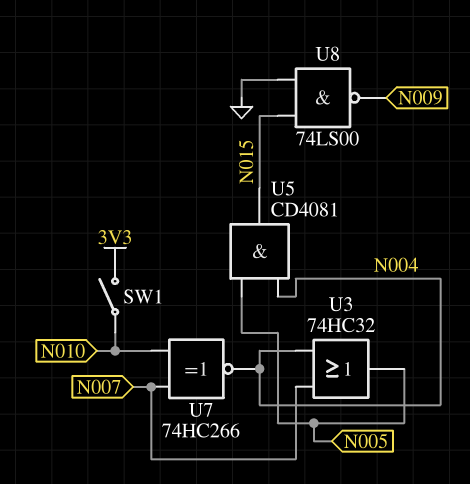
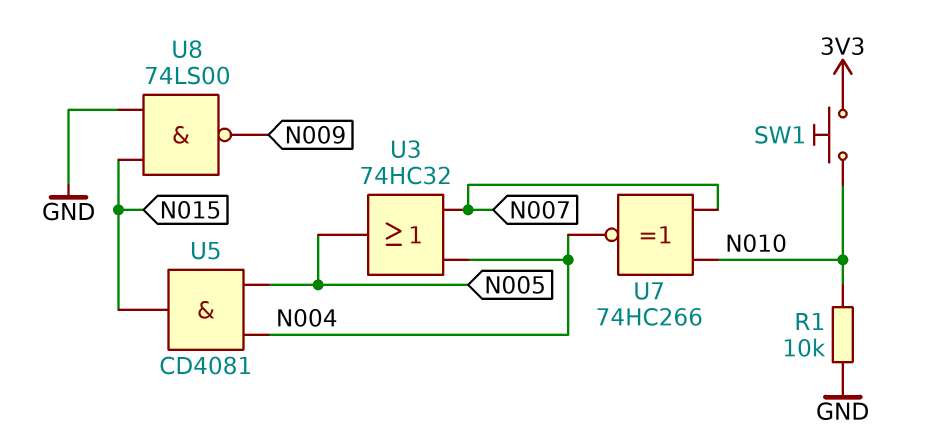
R1: none -> 10k (GND, N010)
SW1: switch (3V3, N010) -> button (3V3, N010)

